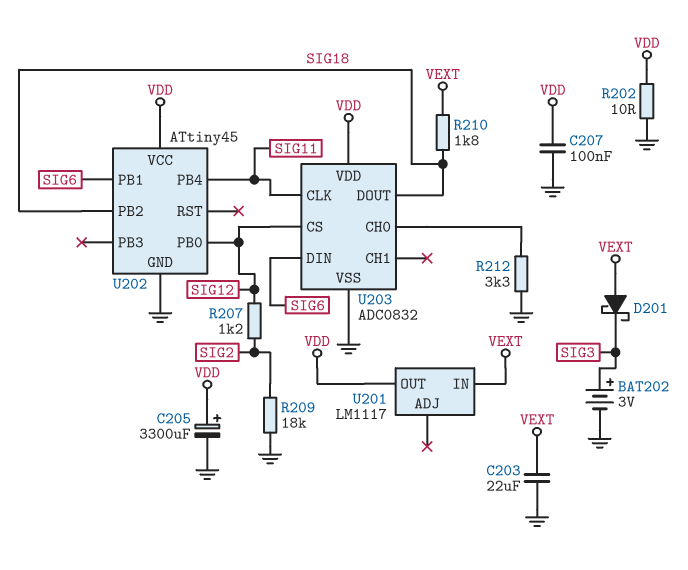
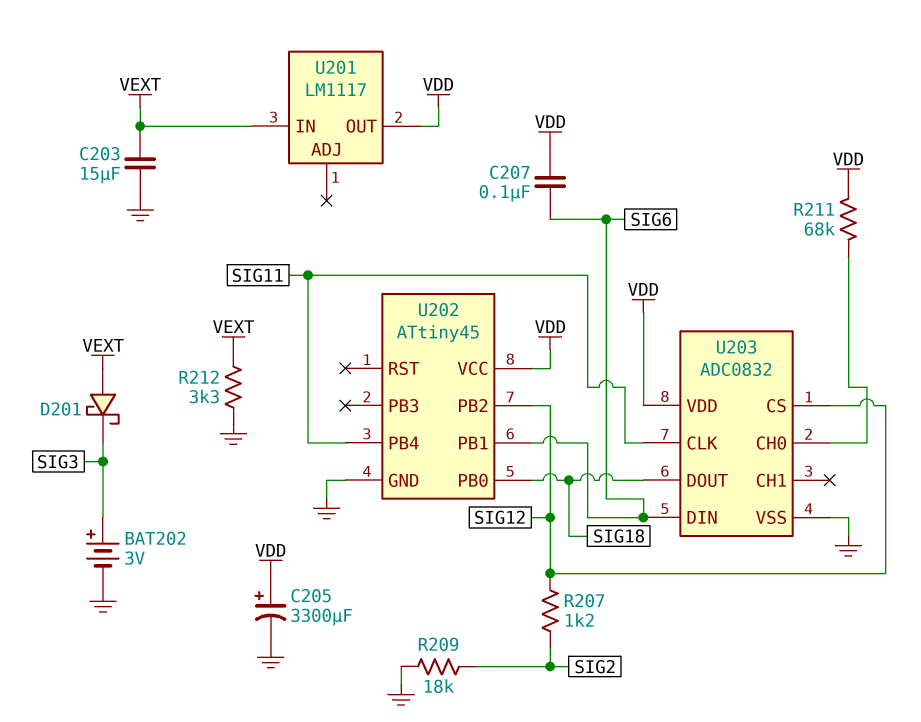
C203: 22uF (GND, VEXT) -> 15uF (GND, VEXT)
C207: 100nF (GND, VDD) -> 100nF (SIG6, VDD)
R202: 10 (GND, VDD) -> none
R210: 1.8k (SIG18, VEXT) -> none
R211: none -> 68k (U203/CH0, VDD)
R212: 3.3k (GND, U203/CH0) -> 3.3k (GND, VEXT)
U202 pin PB0: SIG12 -> SIG18
U202 pin PB2: SIG18 -> SIG12

